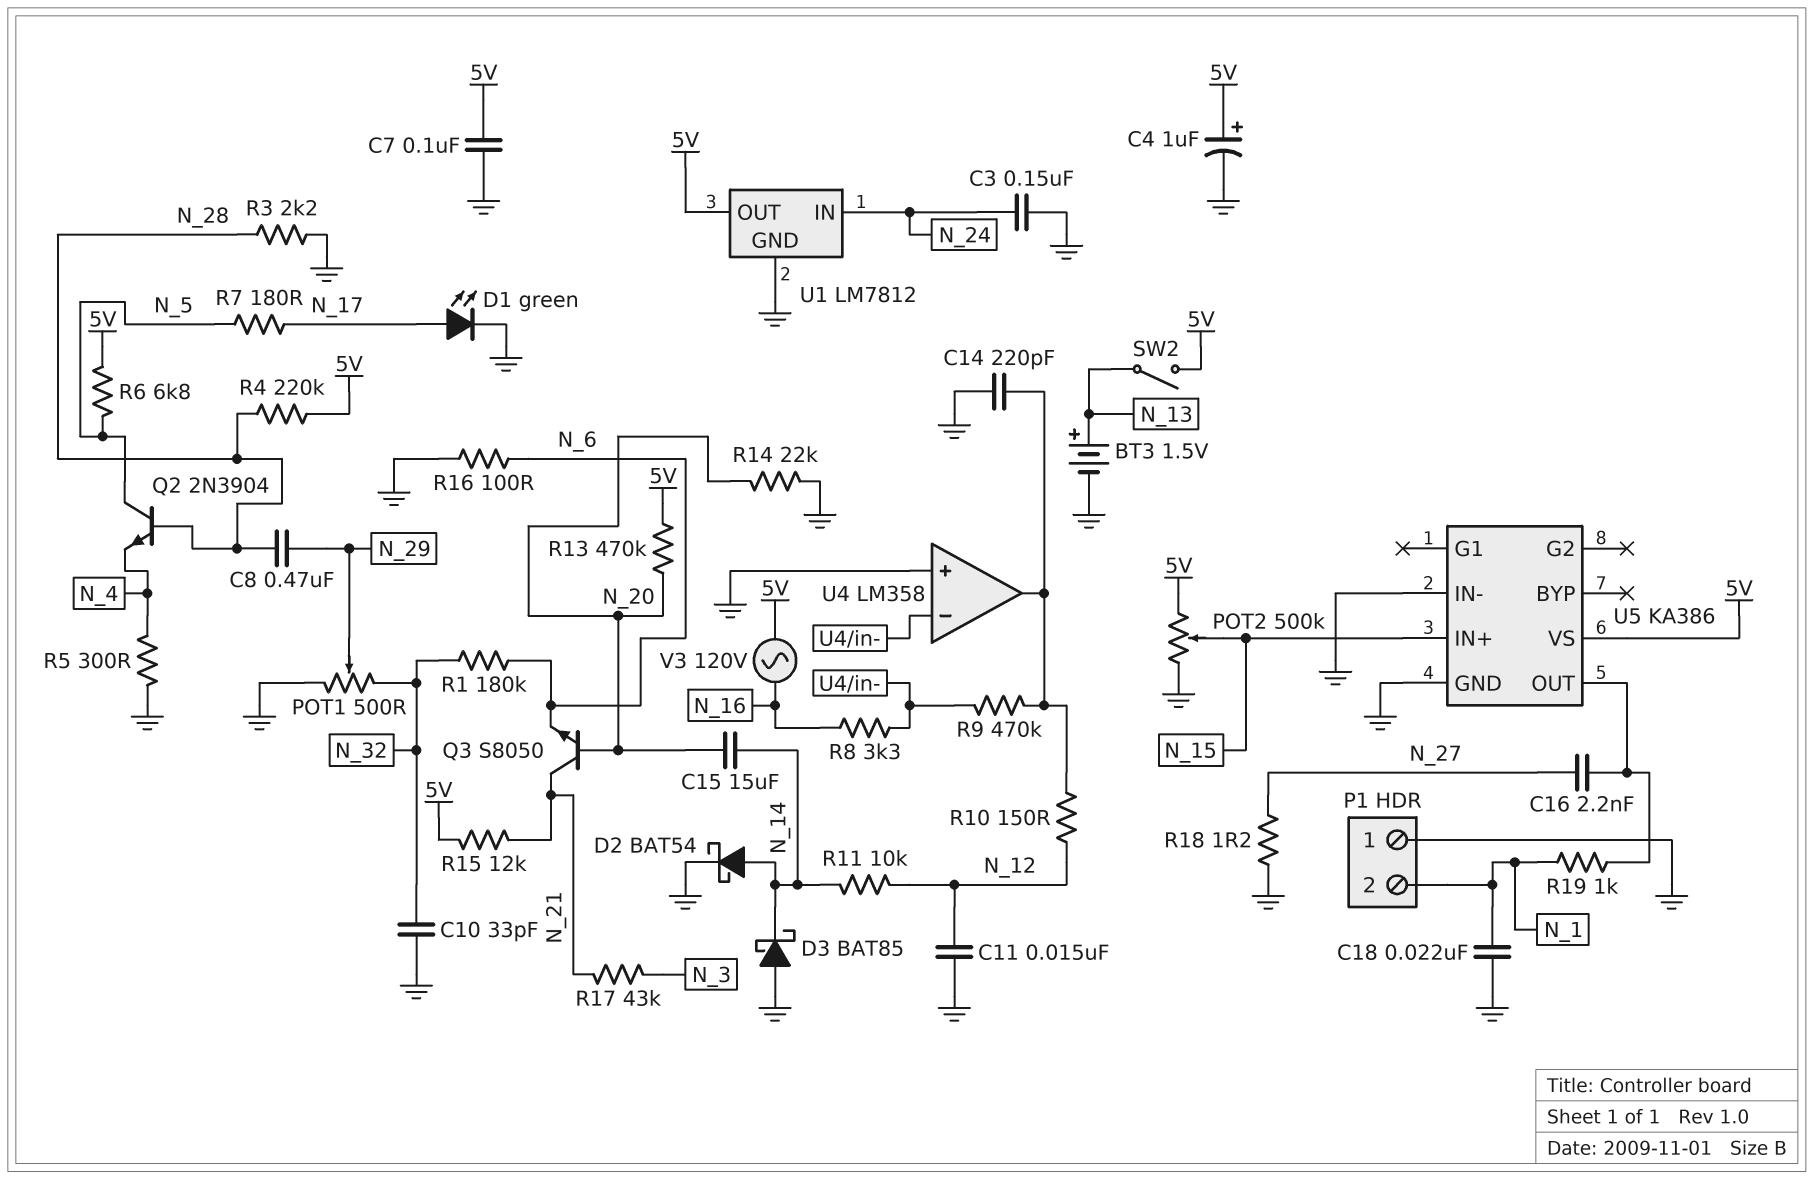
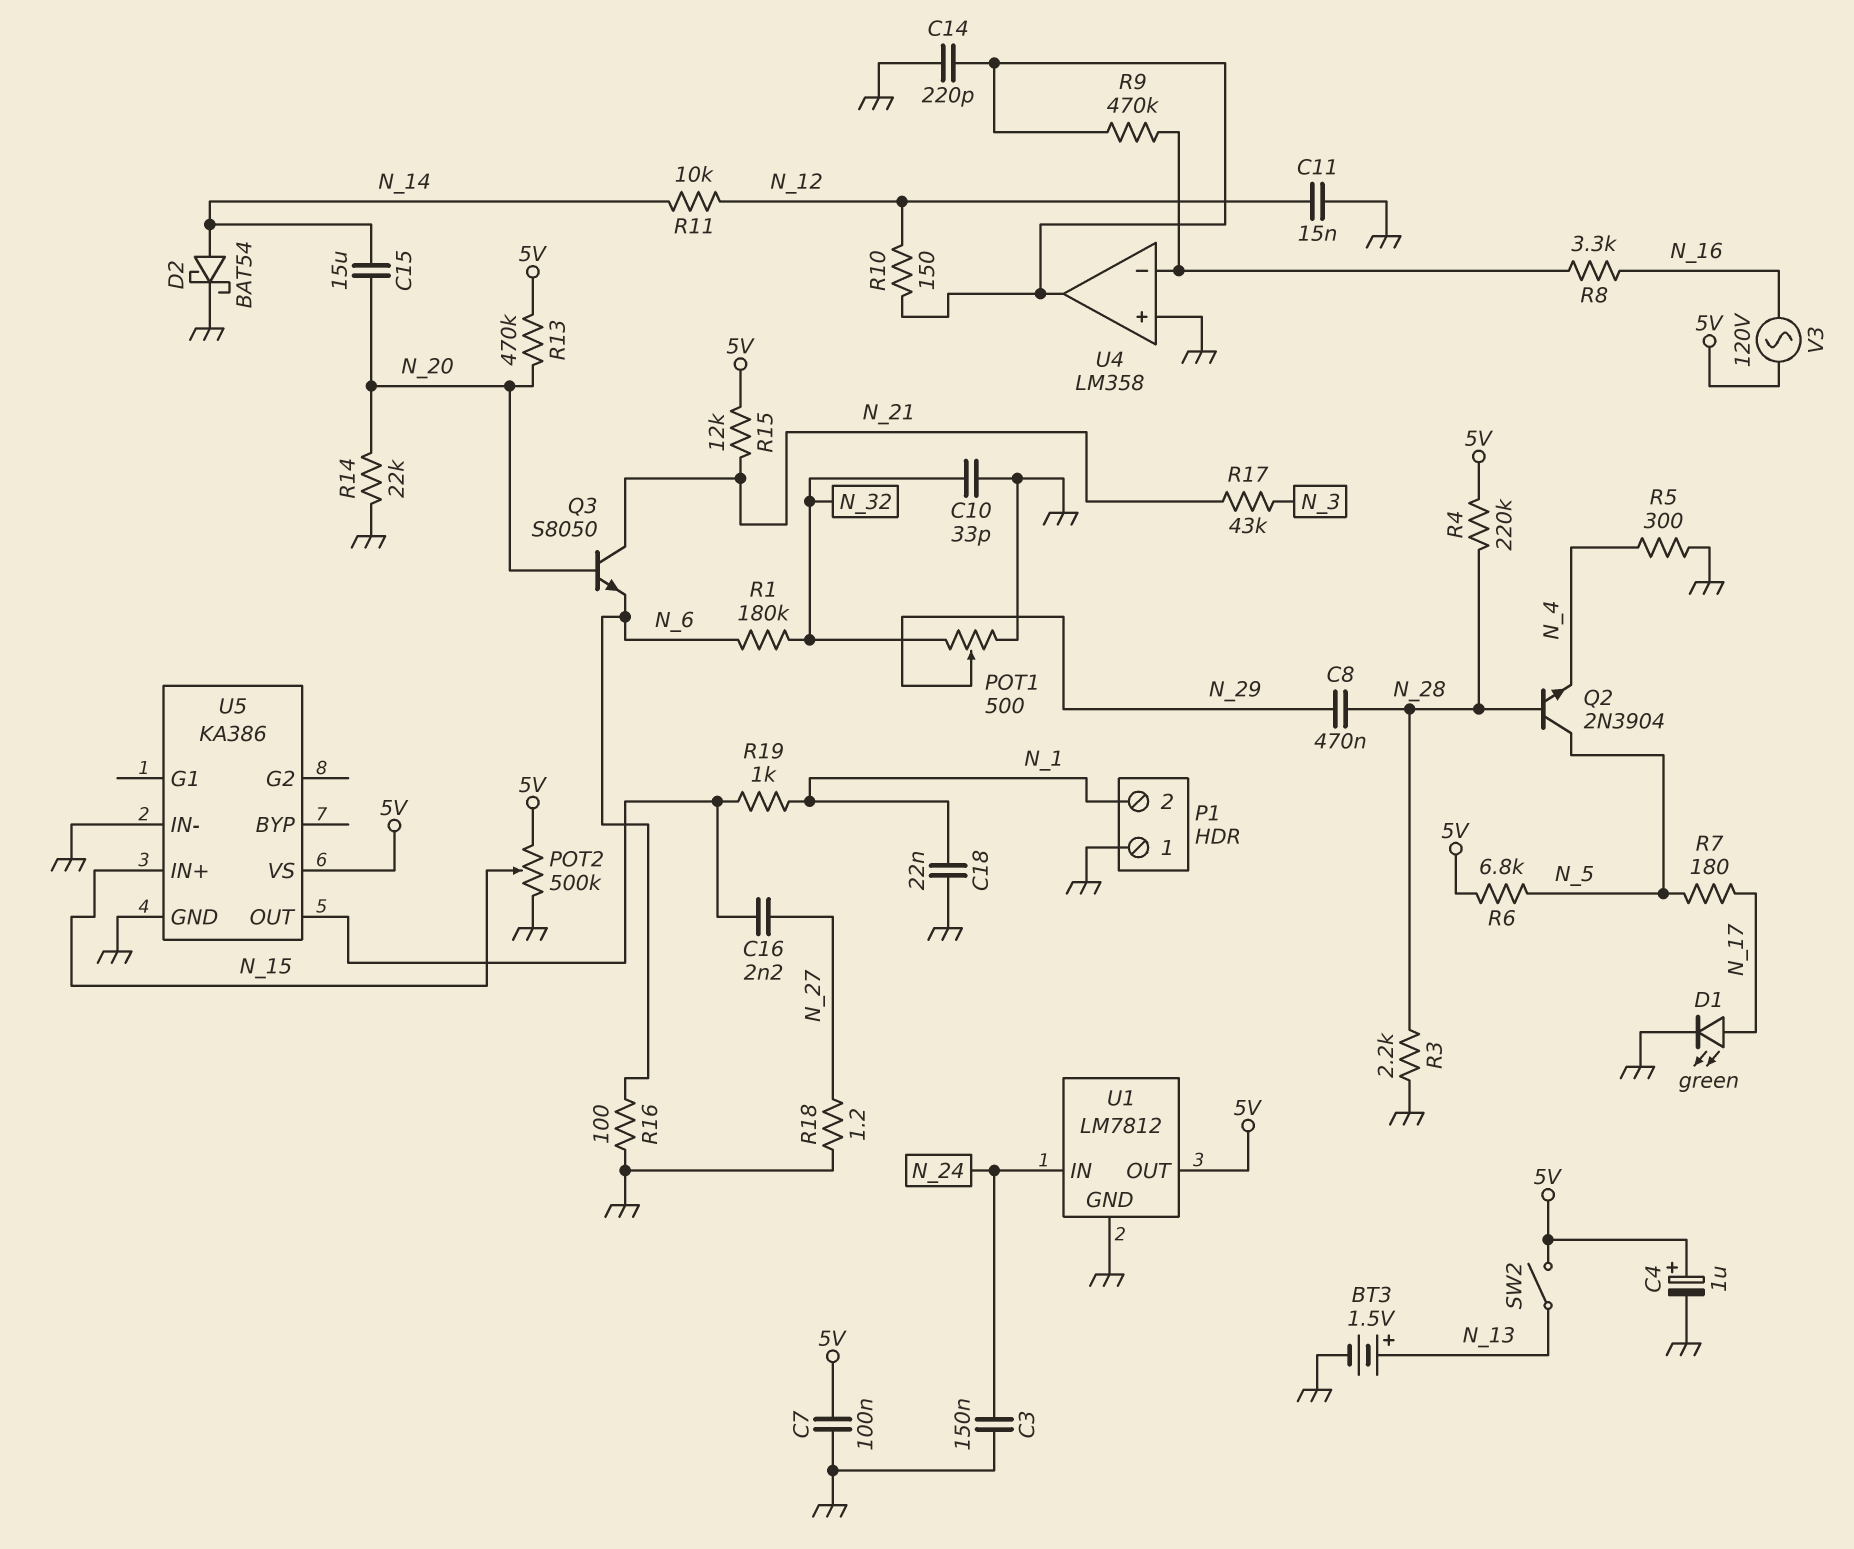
D3: schottky BAT85 (A GND, K N_14) -> none

